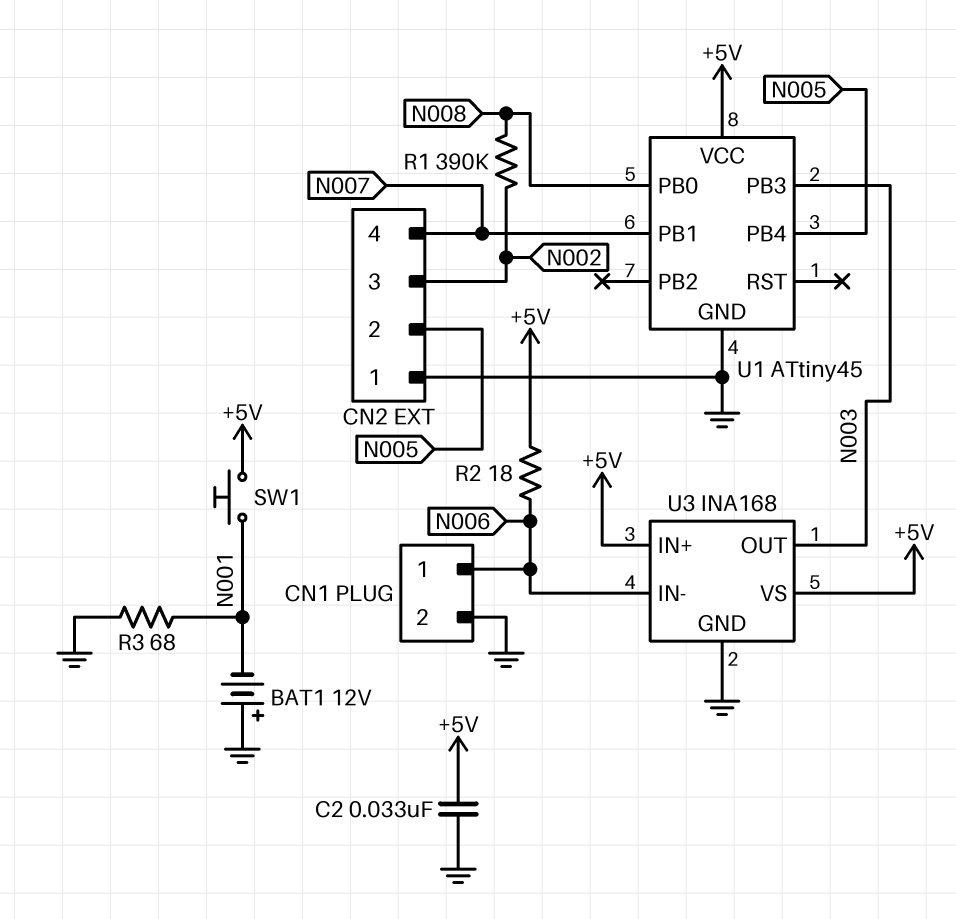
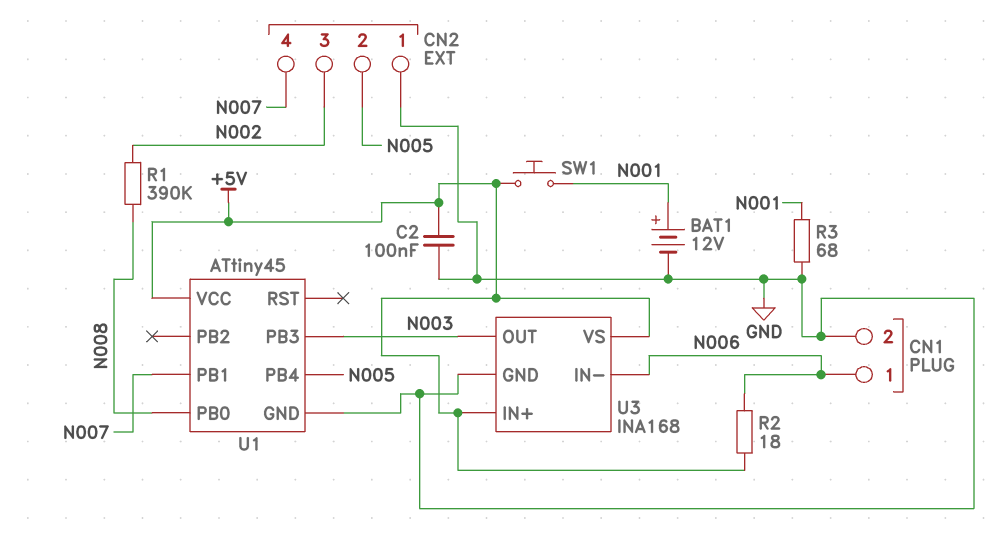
BAT1: 12V (plus GND, minus N001) -> 12V (plus N001, minus GND)
C2: 33nF (+5V, GND) -> 100nF (+5V, GND)

